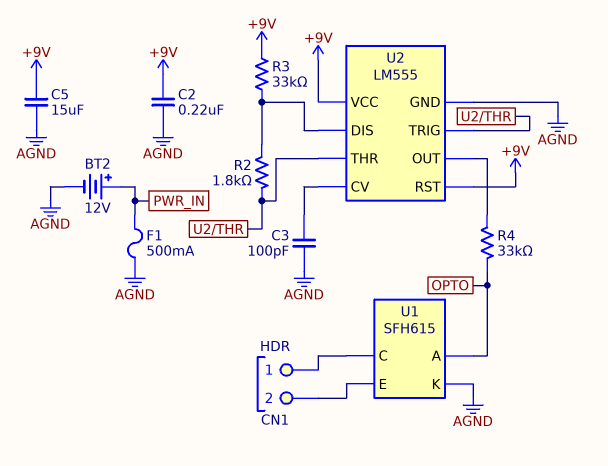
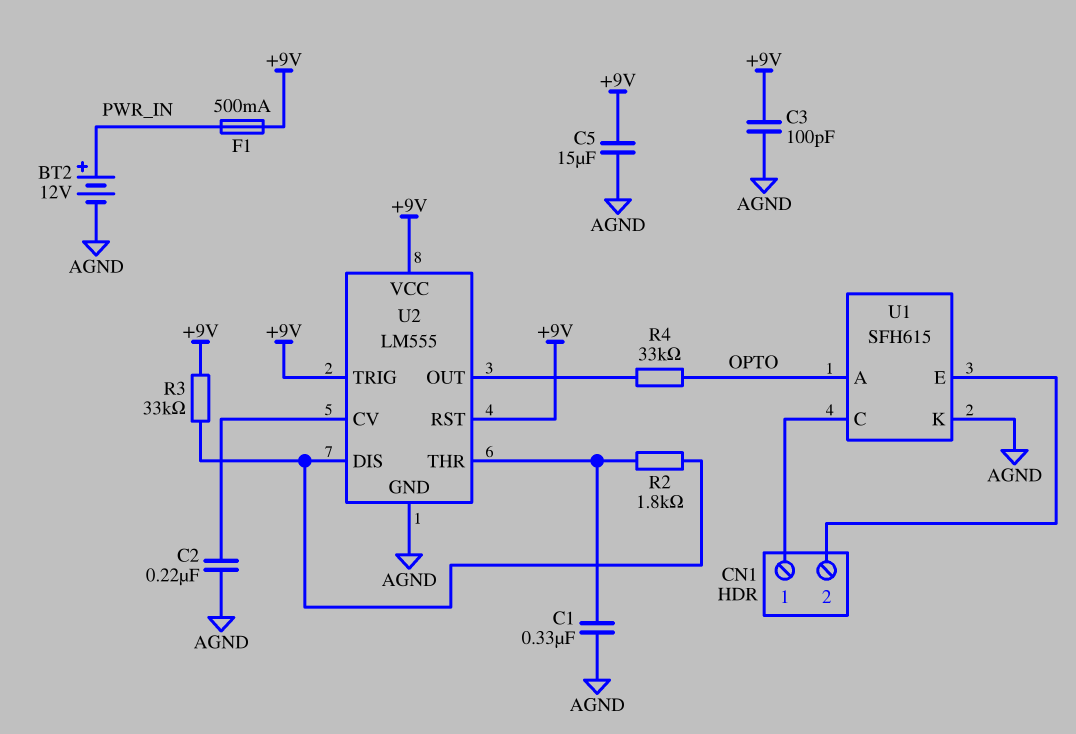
C1: none -> 330nF (AGND, U2/THR)
C2: 220nF (+9V, AGND) -> 220nF (AGND, U2/CV)
C3: 100pF (AGND, U2/CV) -> 100pF (+9V, AGND)
F1: 500mA (AGND, PWR_IN) -> 500mA (+9V, PWR_IN)
U2 pin TRIG: U2/THR -> +9V

